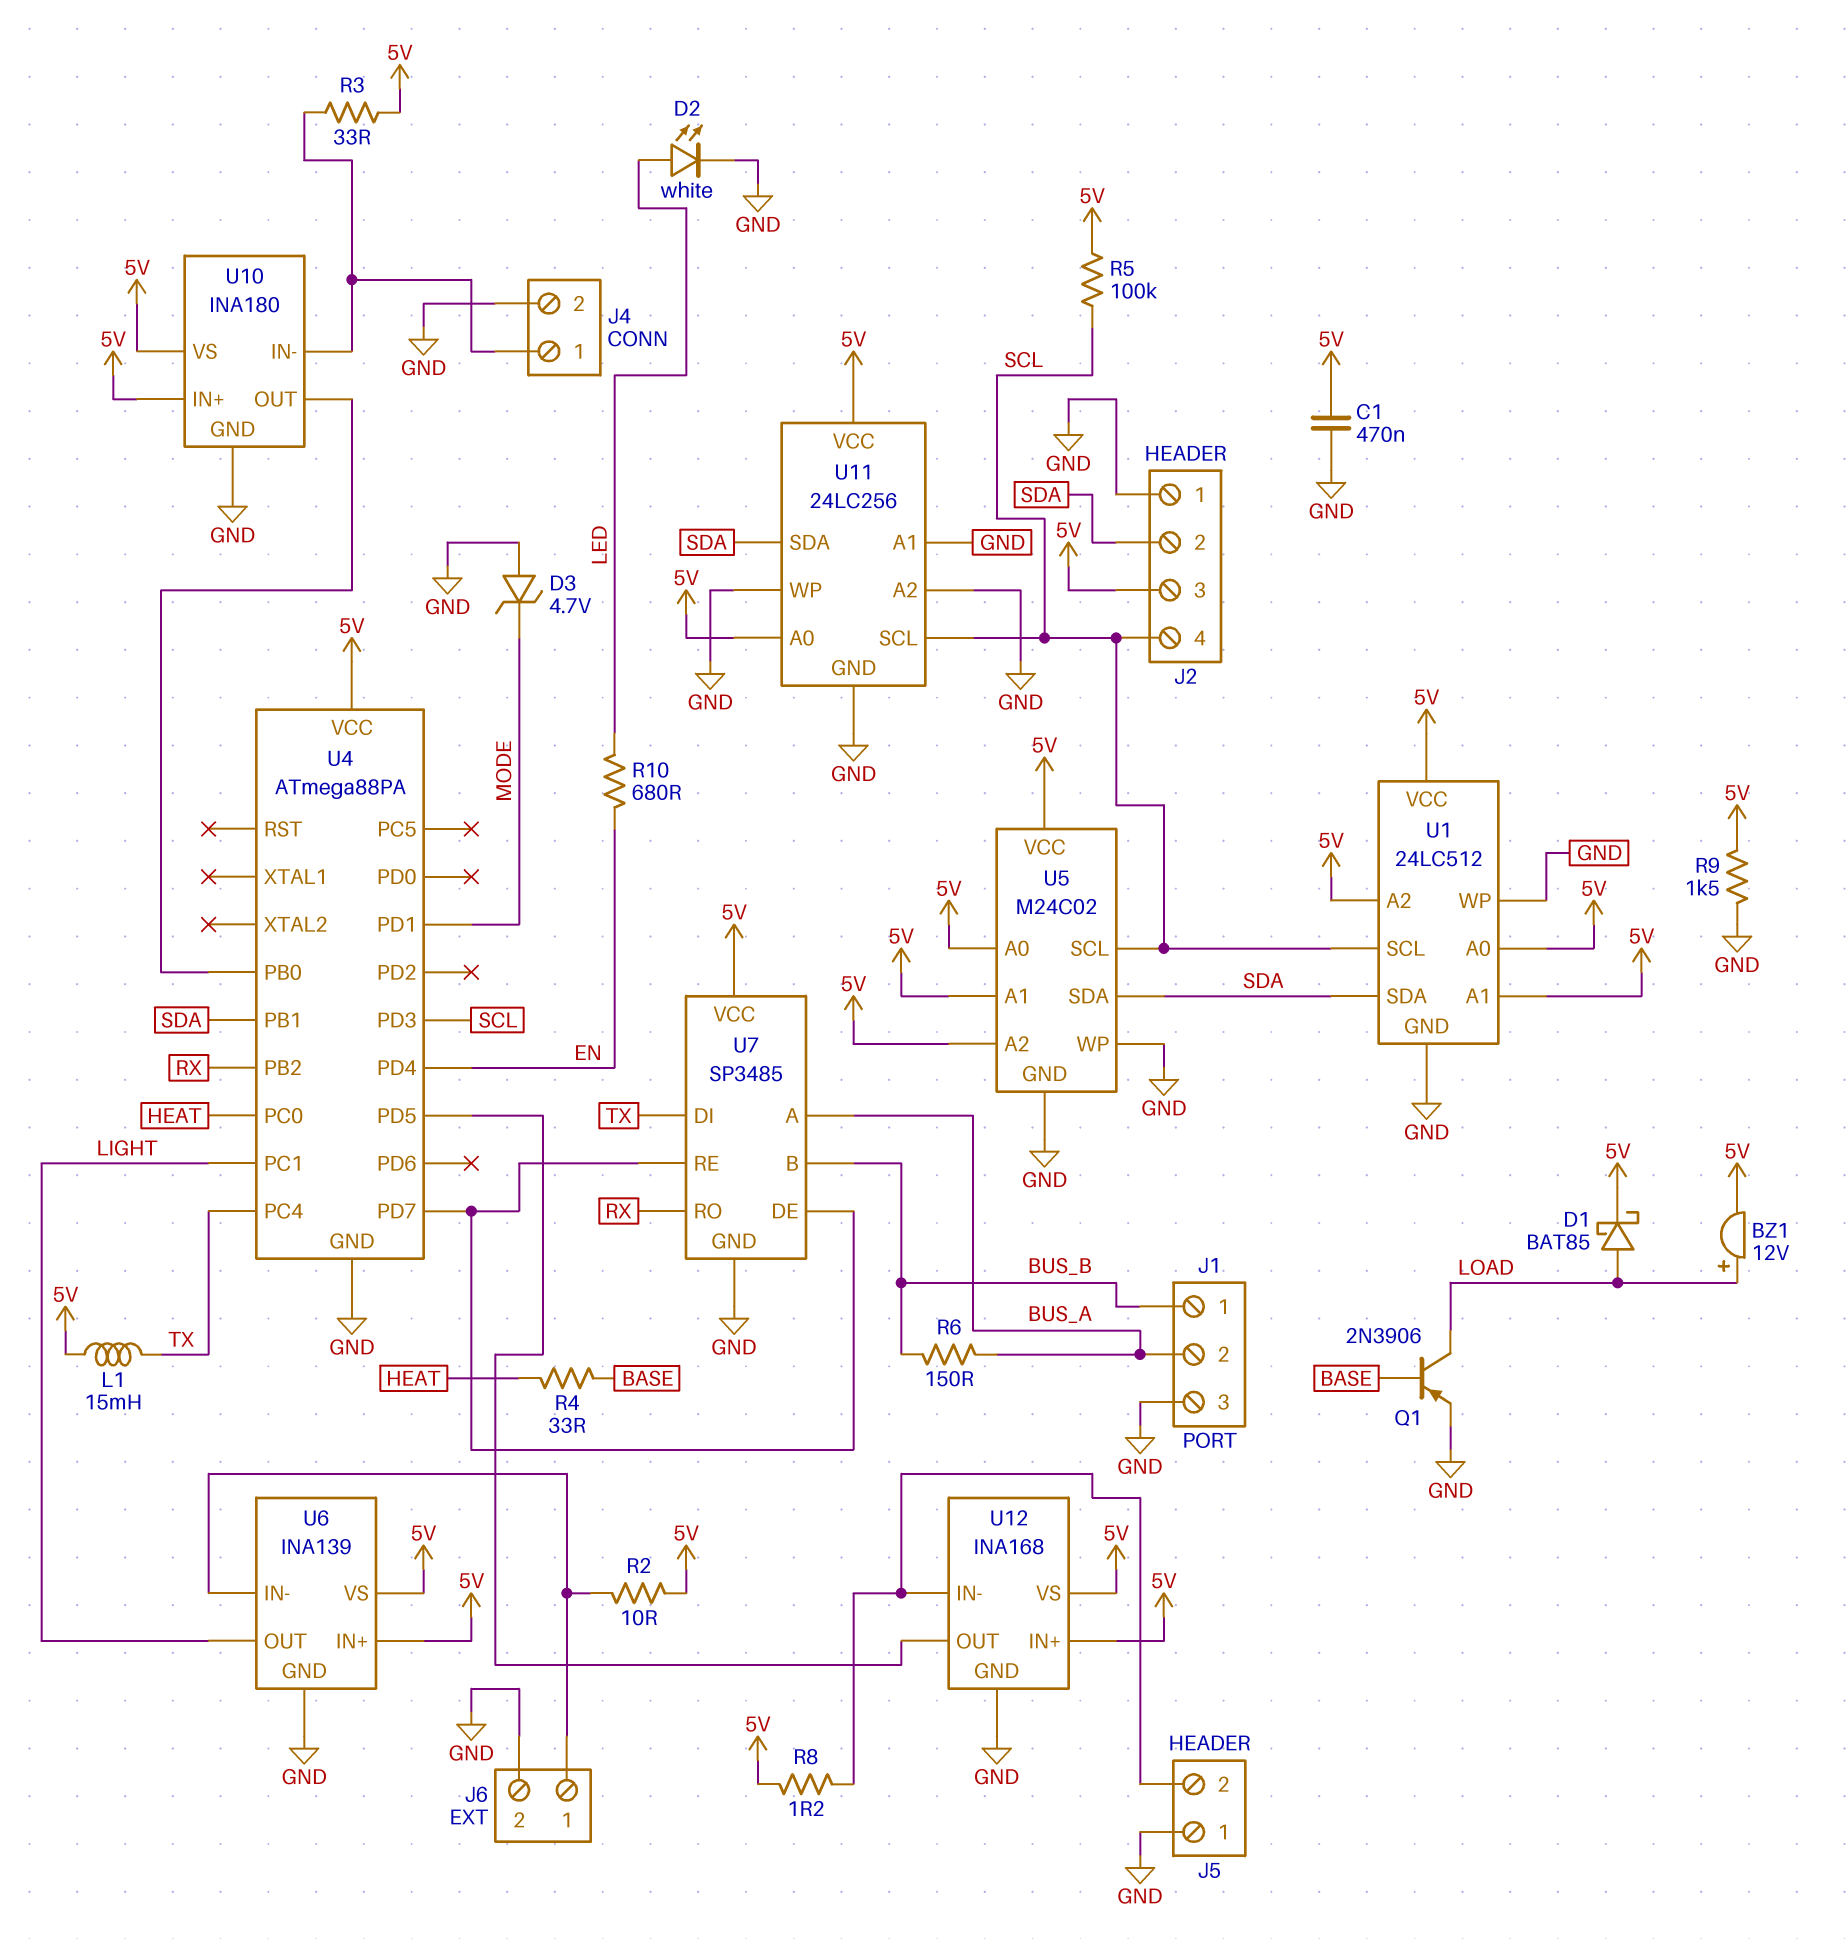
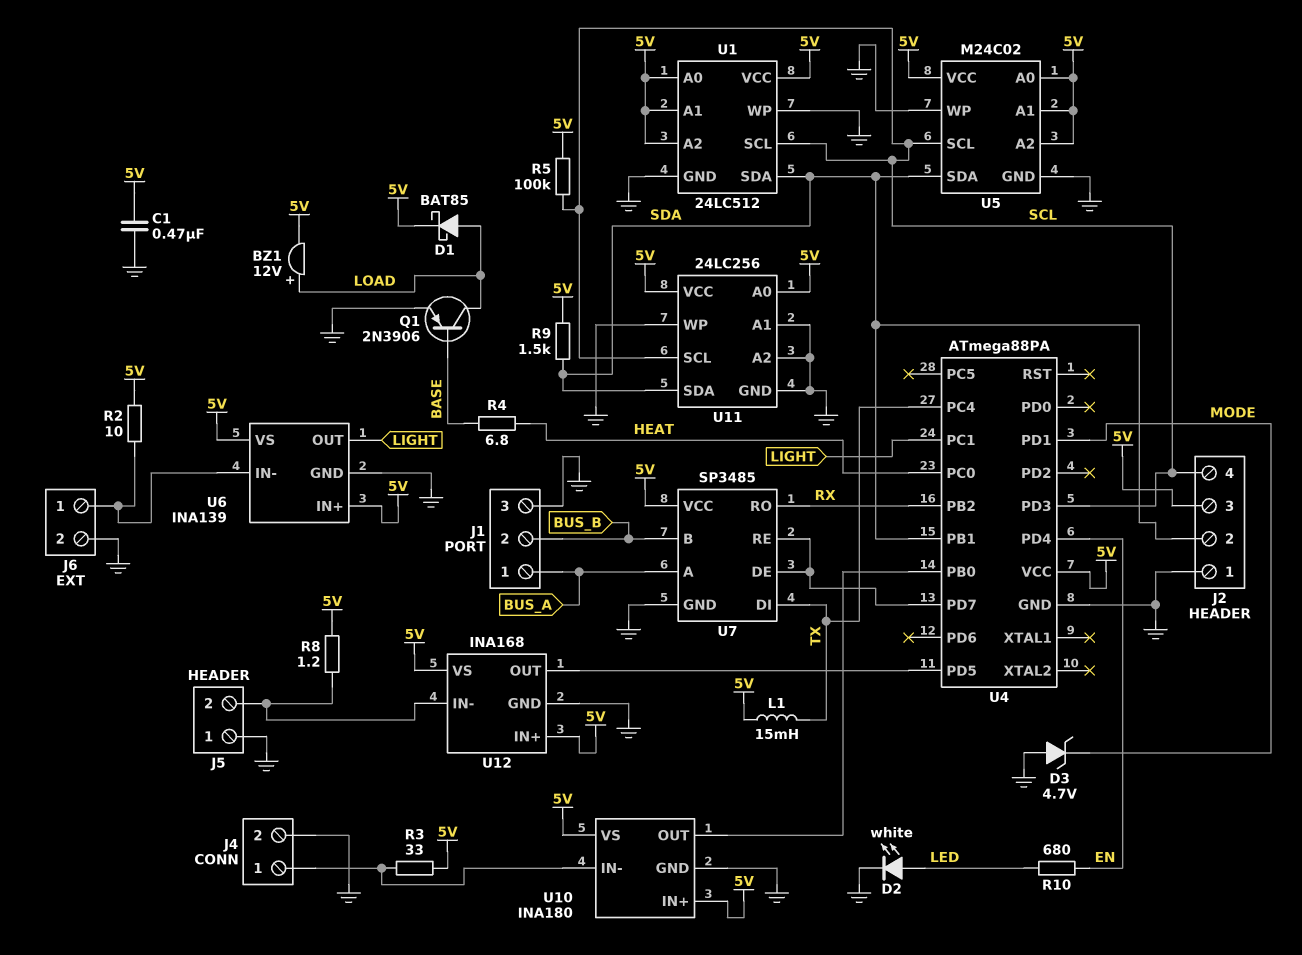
J1 pin 1: BUS_B -> BUS_A
J1 pin 2: BUS_A -> BUS_B
R4: 33 (BASE, HEAT) -> 6.8 (BASE, HEAT)
R6: 150 (BUS_A, BUS_B) -> none
R9: 1.5k (5V, GND) -> 1.5k (5V, SDA)

